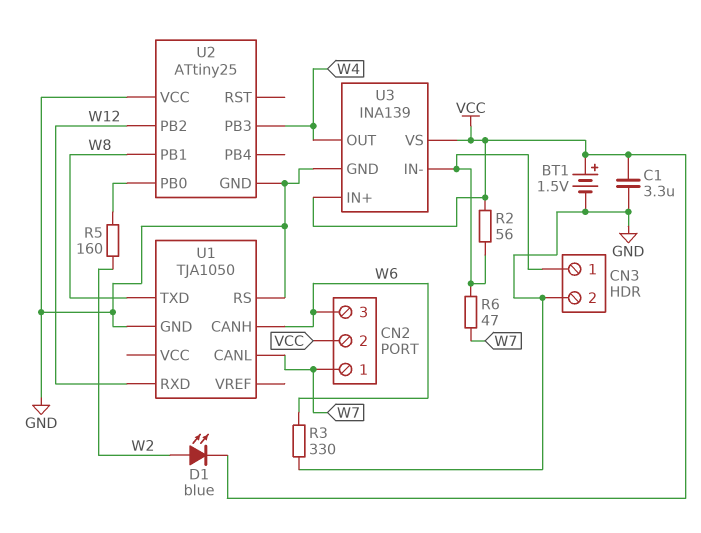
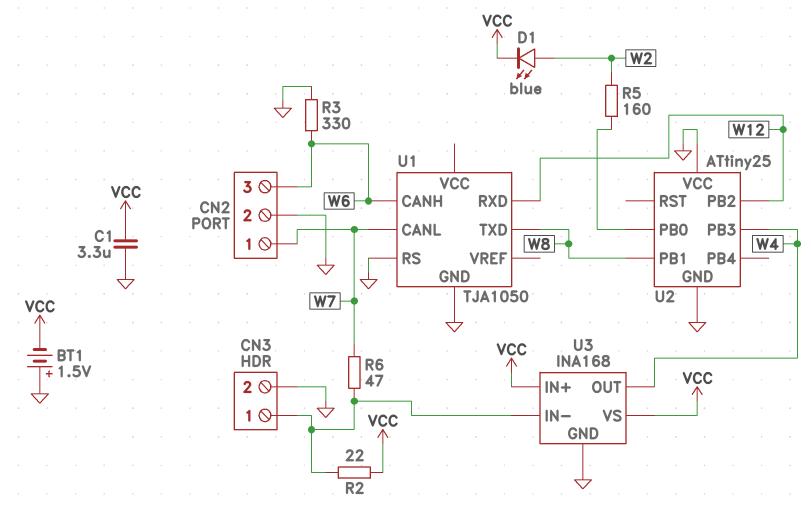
BT1: 1.5V (plus VCC, minus GND) -> 1.5V (plus GND, minus VCC)
CN2 pin 2: VCC -> GND
R2: 56 (CN3/1, VCC) -> 22 (CN3/1, VCC)
U3: INA139 -> INA168

